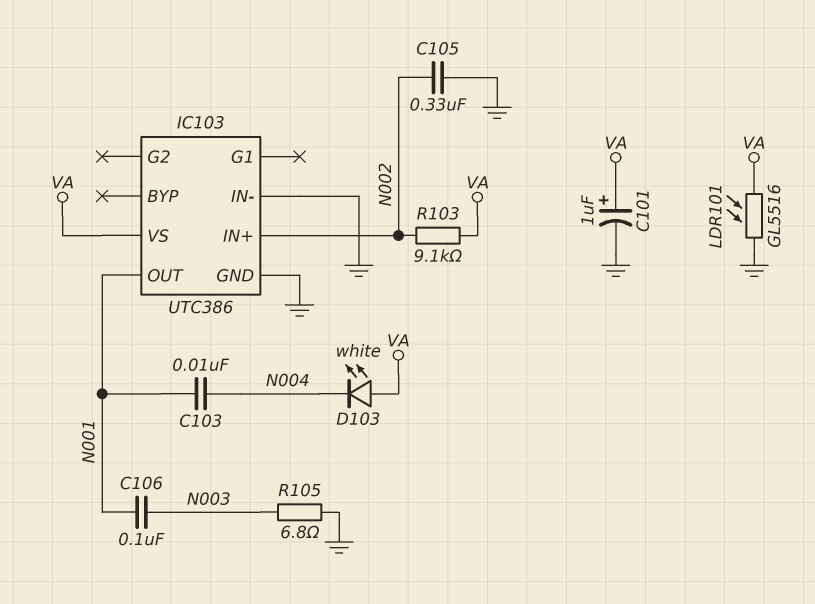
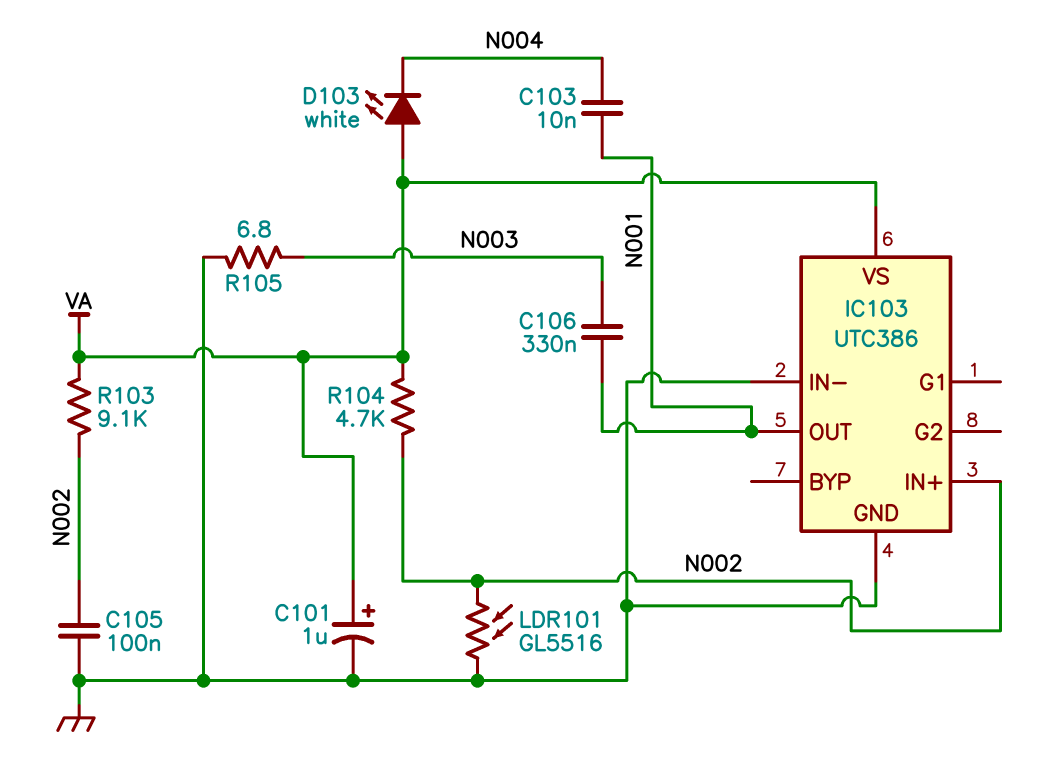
C105: 330nF (GND, N002) -> 100nF (GND, N002)
C106: 100nF (N001, N003) -> 330nF (N001, N003)
LDR101: GL5516 (GND, VA) -> GL5516 (GND, N002)
R104: none -> 4.7k (N002, VA)

